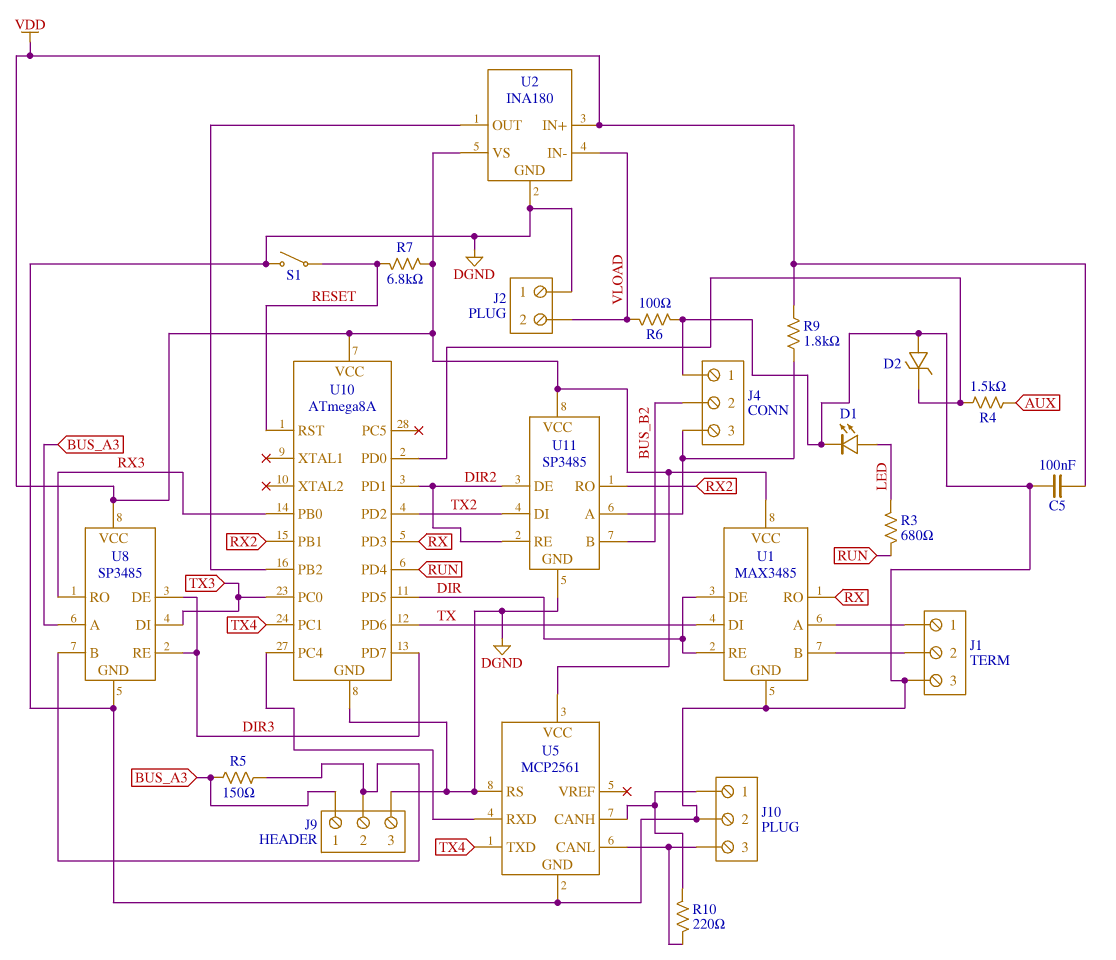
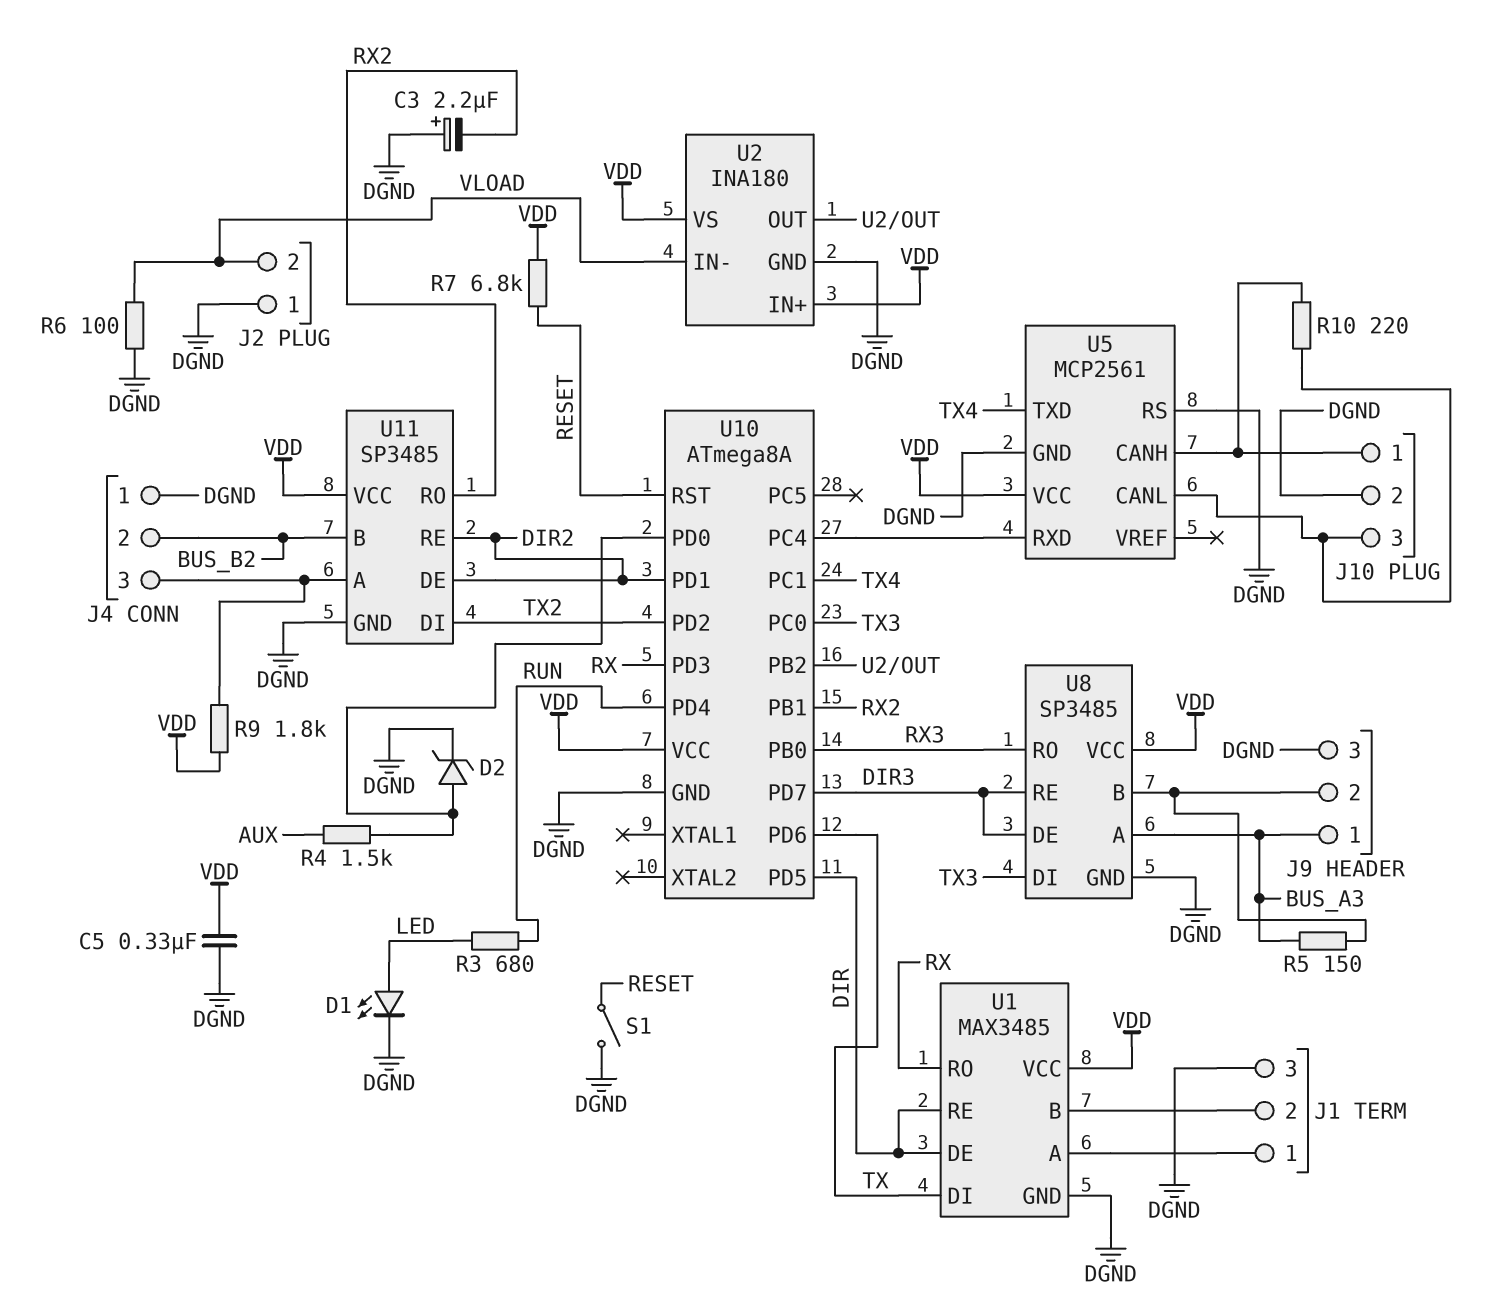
C3: none -> 2.2uF (plus DGND, minus RX2)
C5: 100nF (DGND, VDD) -> 330nF (DGND, VDD)
D2: zener (A DGND, K U10/PD0) -> zener (A U10/PD0, K DGND)

